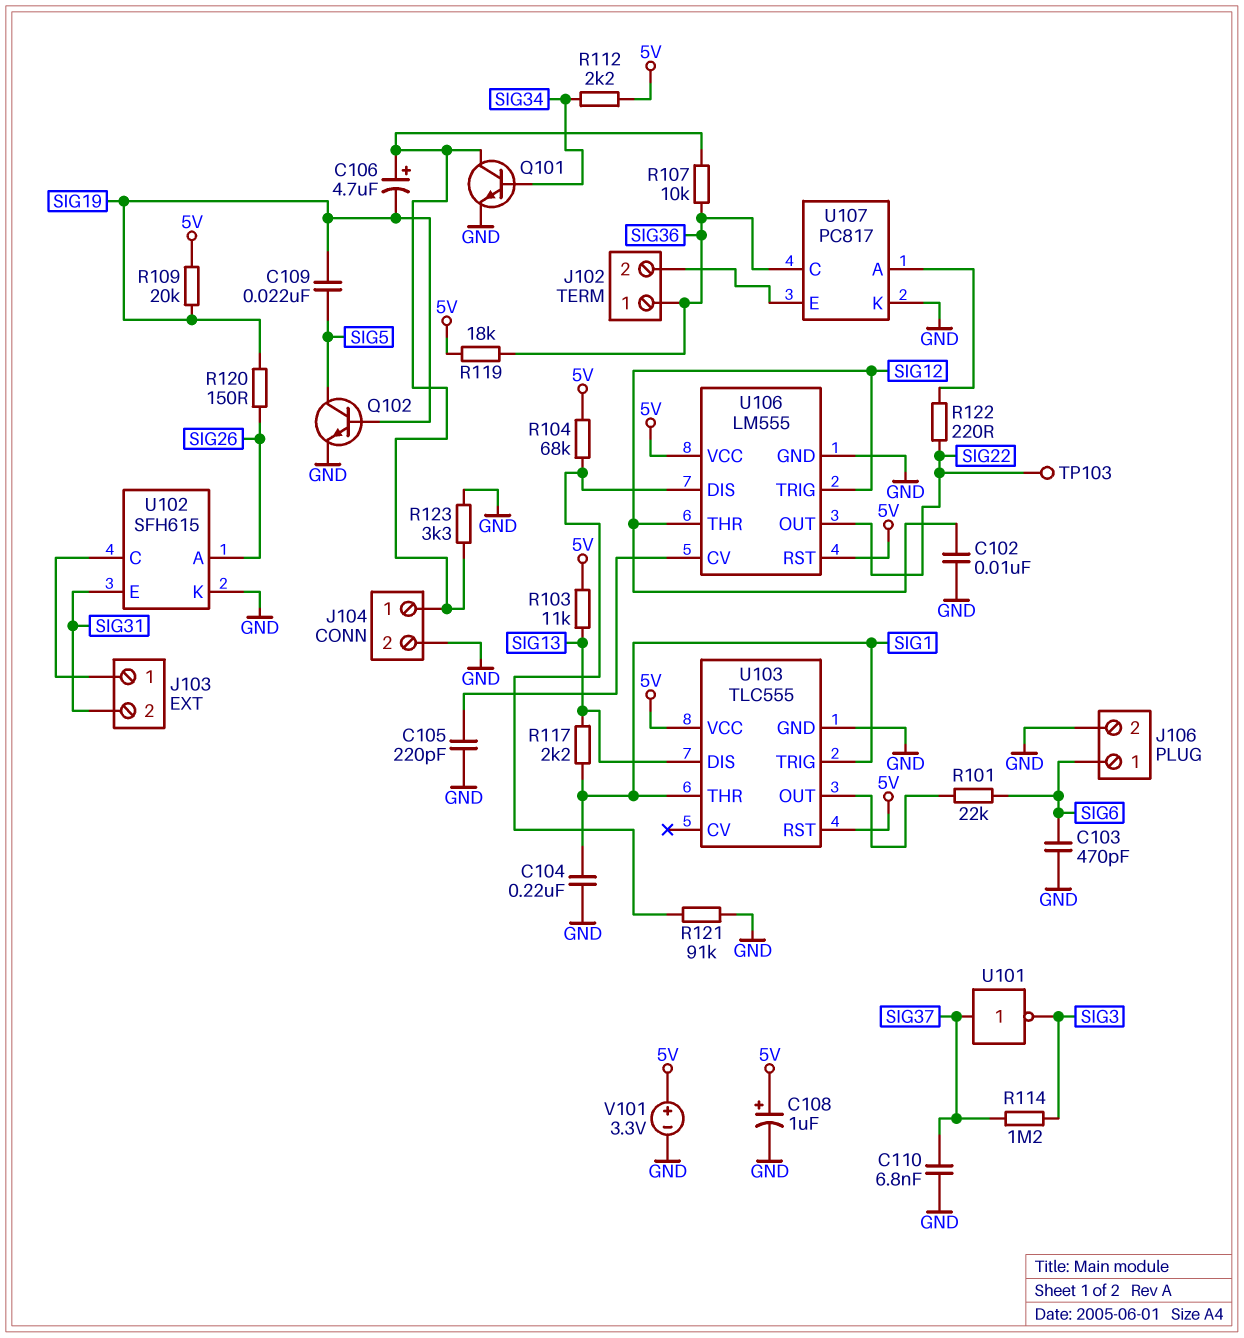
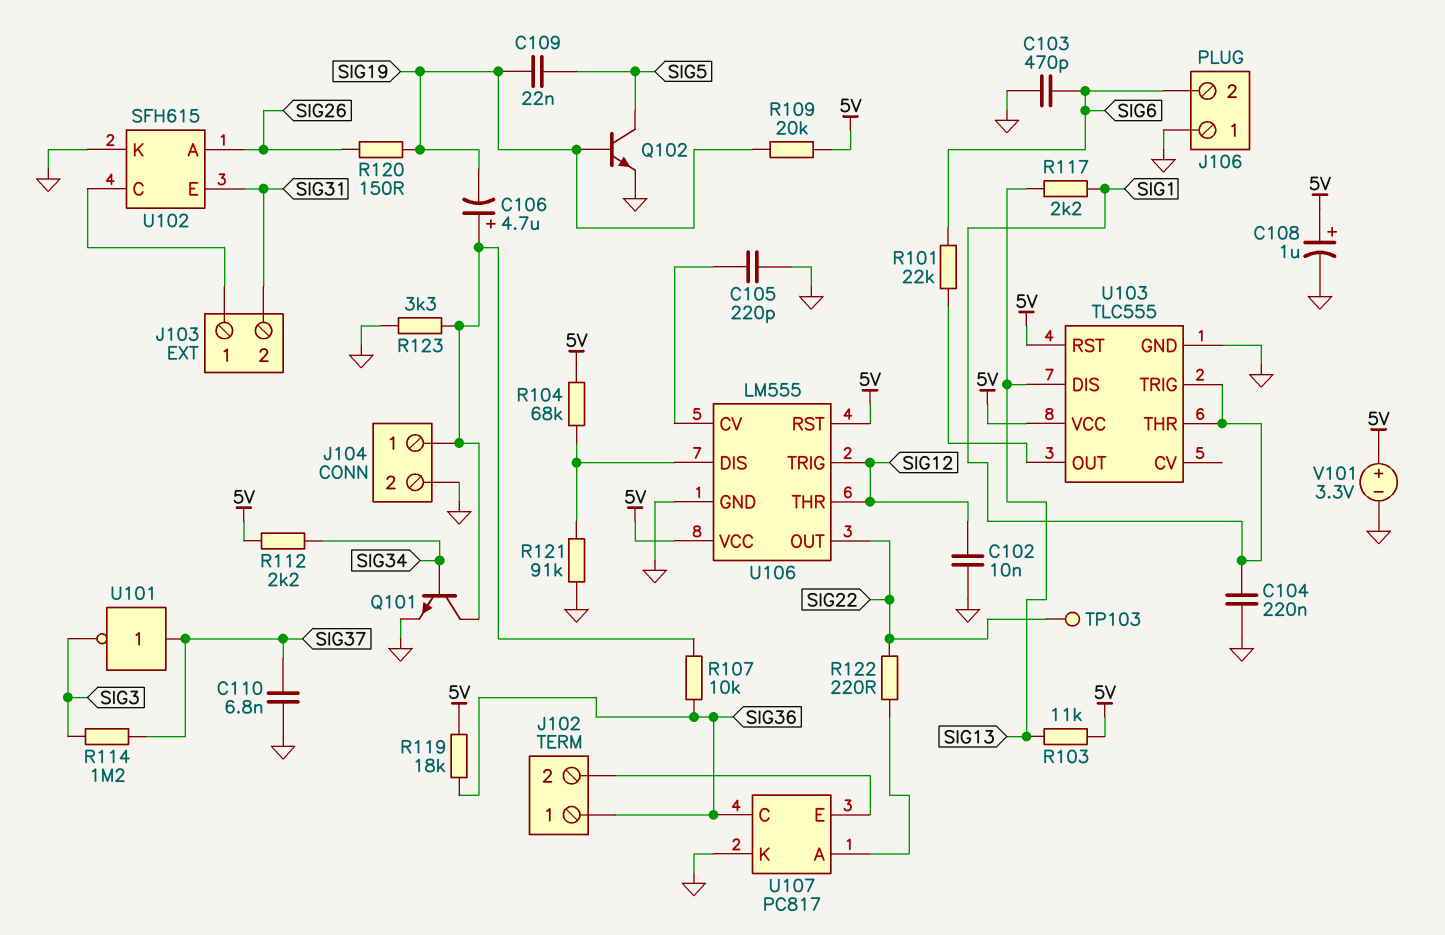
J106 pin 1: SIG6 -> GND
J106 pin 2: GND -> SIG6

